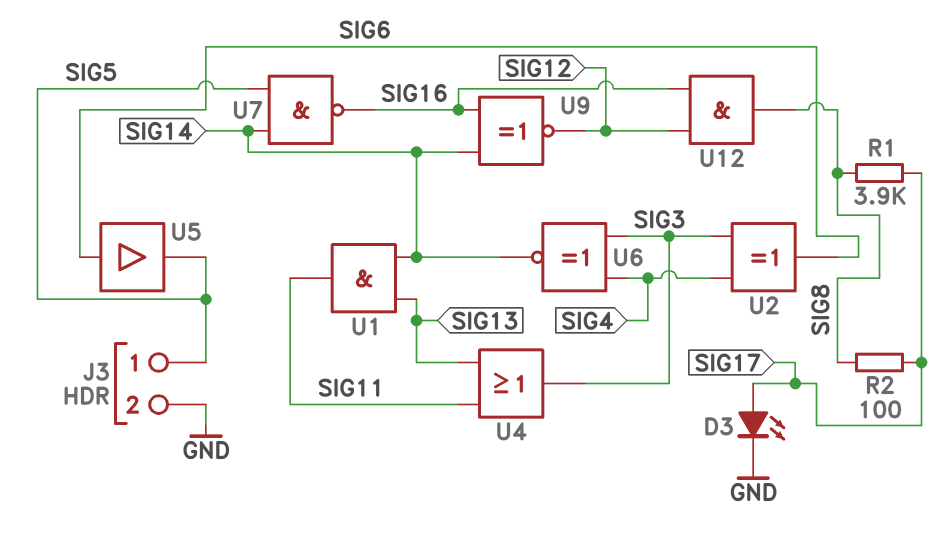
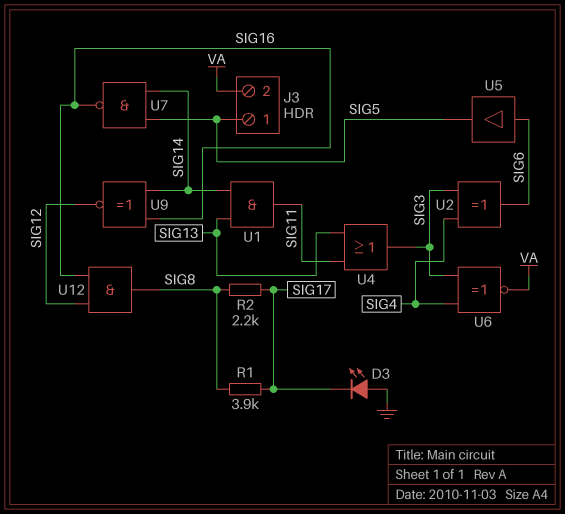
D3: LED (A SIG17, K GND) -> LED (A GND, K SIG17)
J3 pin 2: GND -> VA
R2: 100 (SIG8, SIG17) -> 2.2k (SIG8, SIG17)
U6: XNOR (in SIG3, in SIG4, out SIG14) -> XNOR (in SIG3, in SIG4, out VA)

